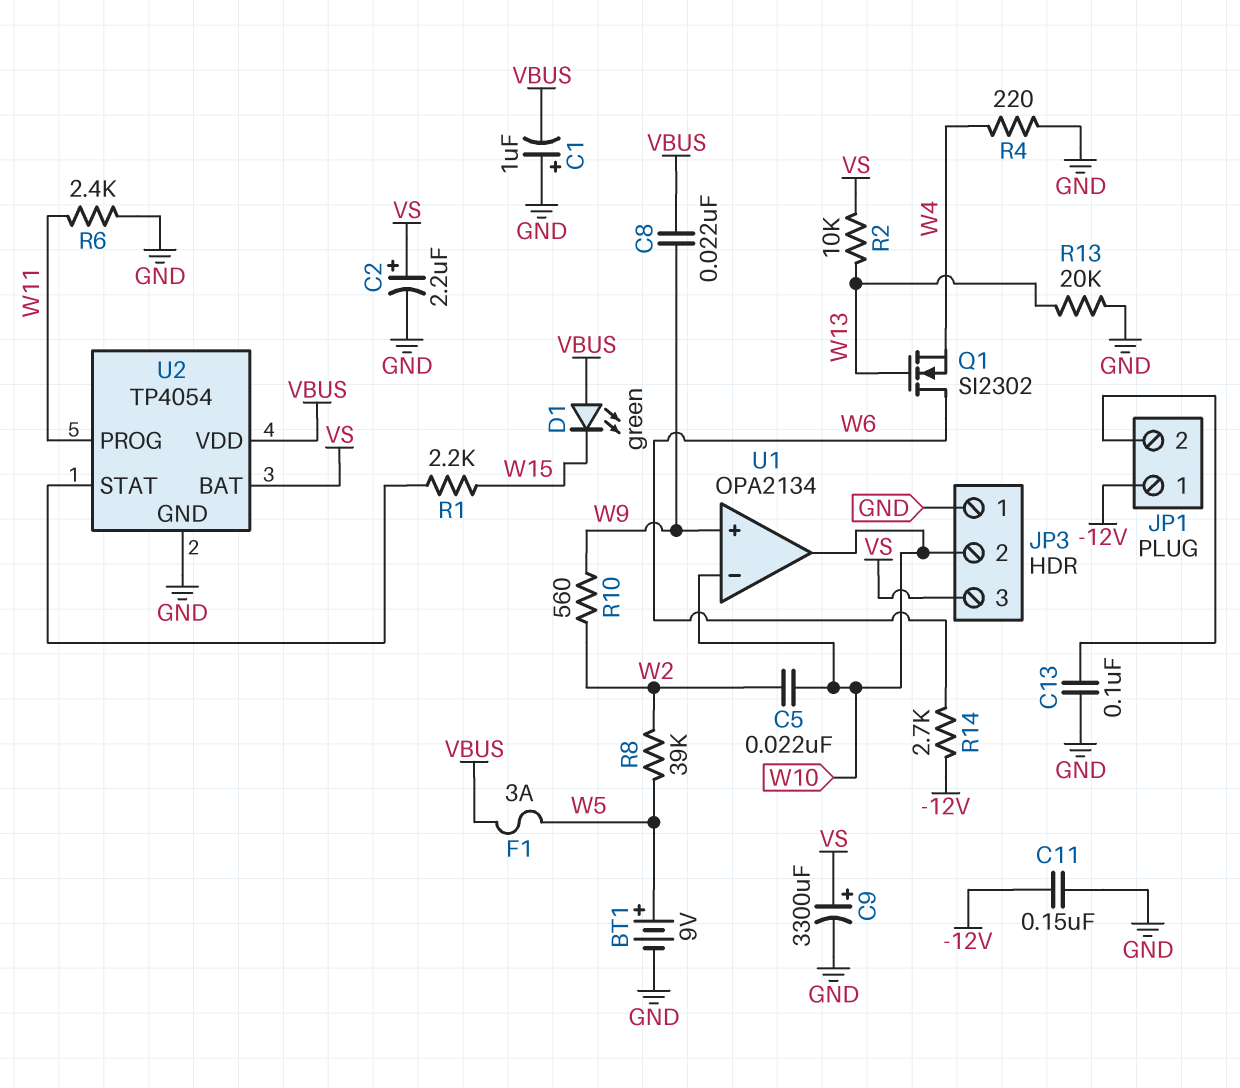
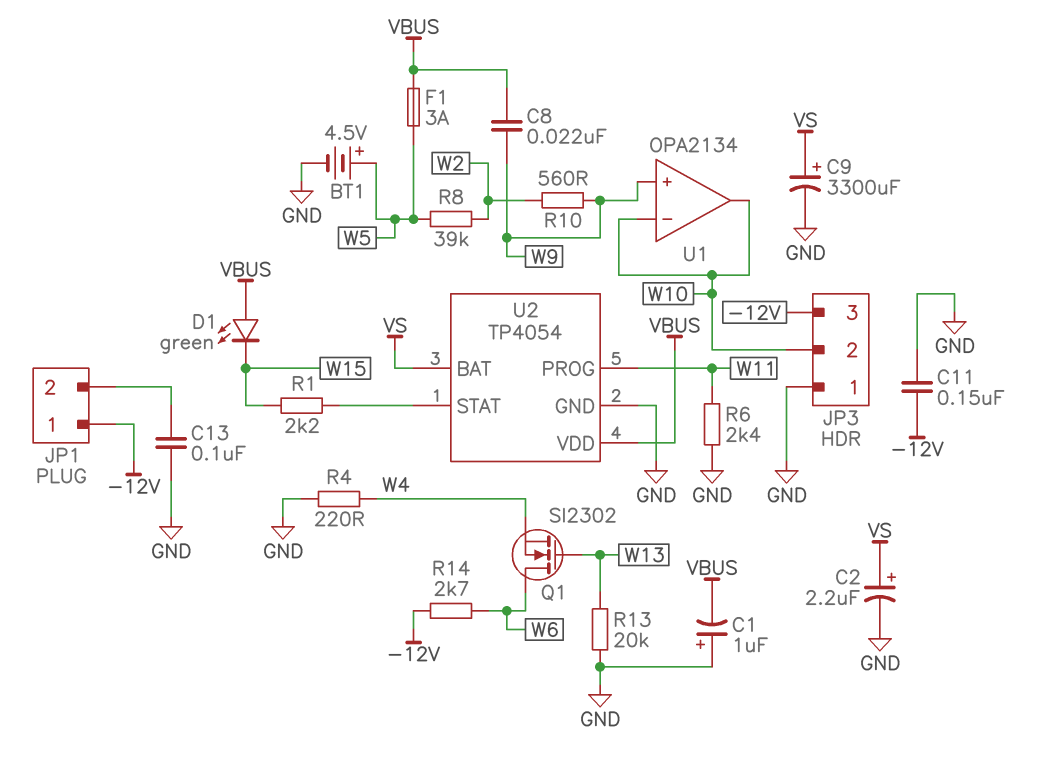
BT1: 9V (plus W5, minus GND) -> 4.5V (plus W5, minus GND)
C5: 22nF (W2, W10) -> none
JP3 pin 3: VS -> -12V
R2: 10k (VS, W13) -> none

